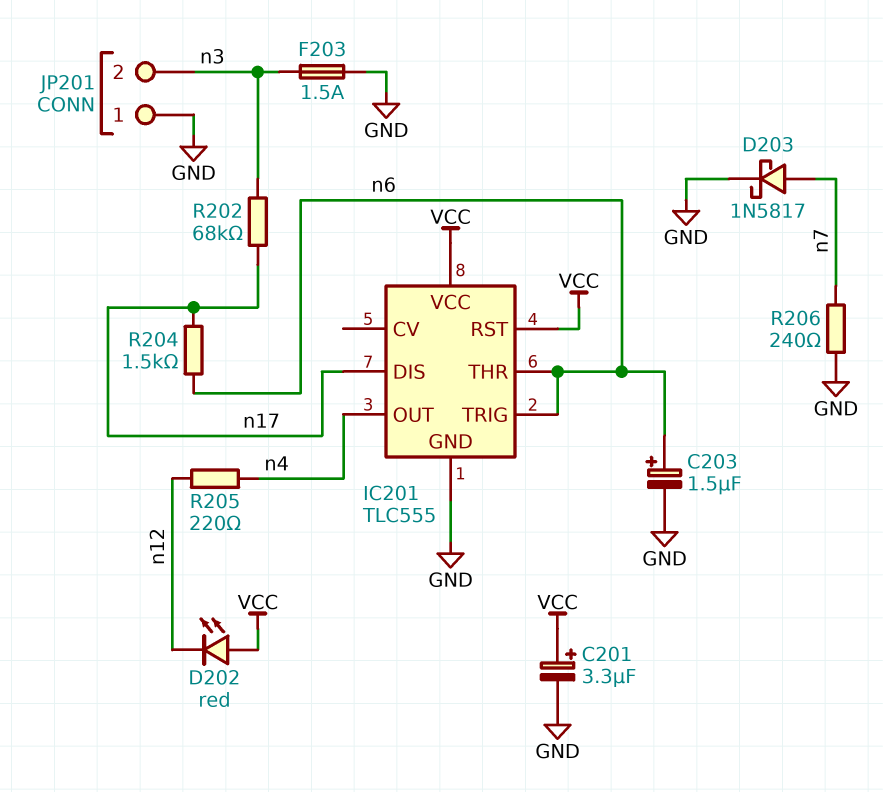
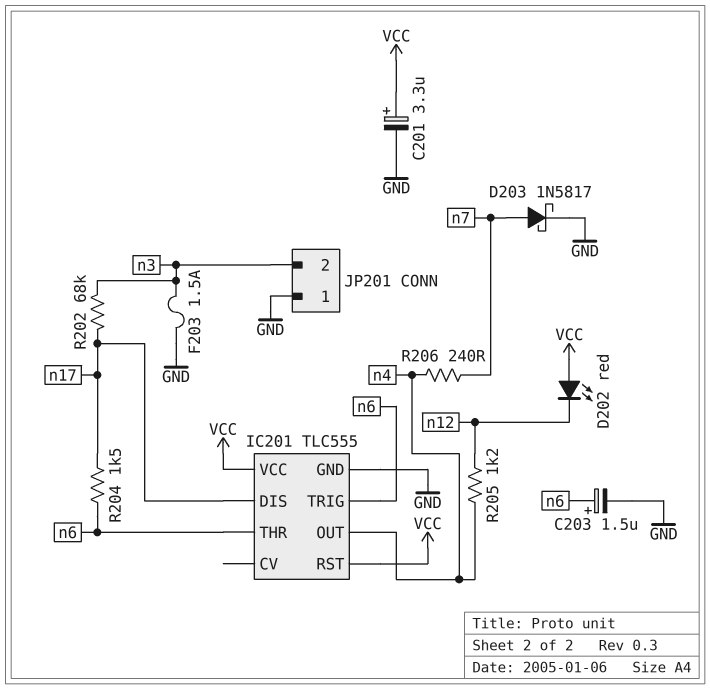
R205: 220 (n4, n12) -> 1.2k (n4, n12)
R206: 240 (GND, n7) -> 240 (n4, n7)

